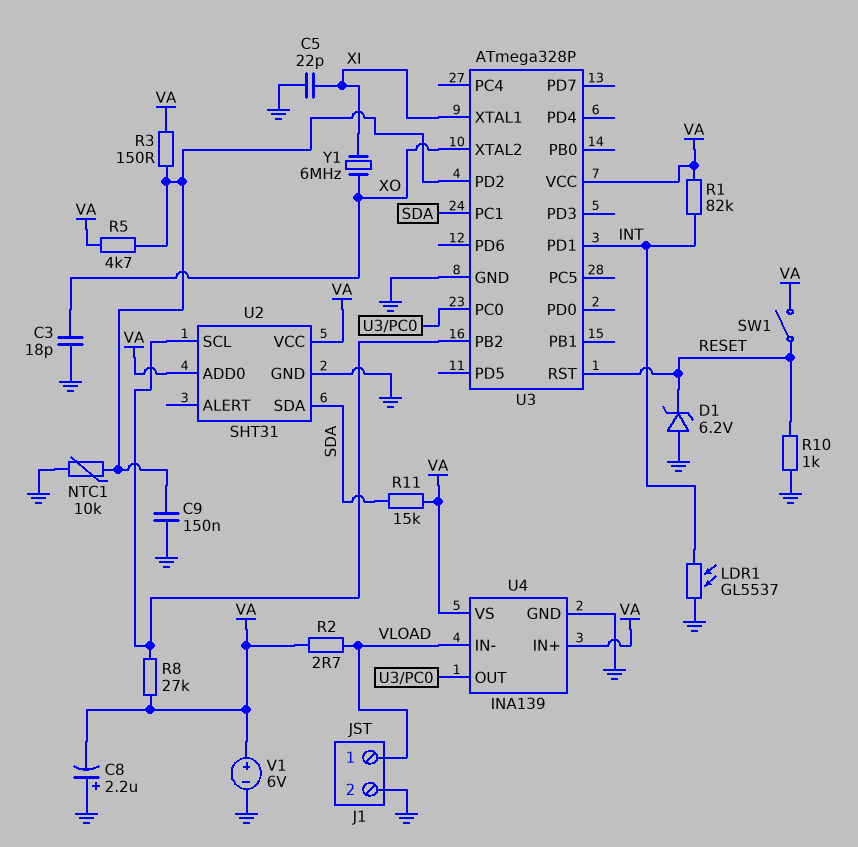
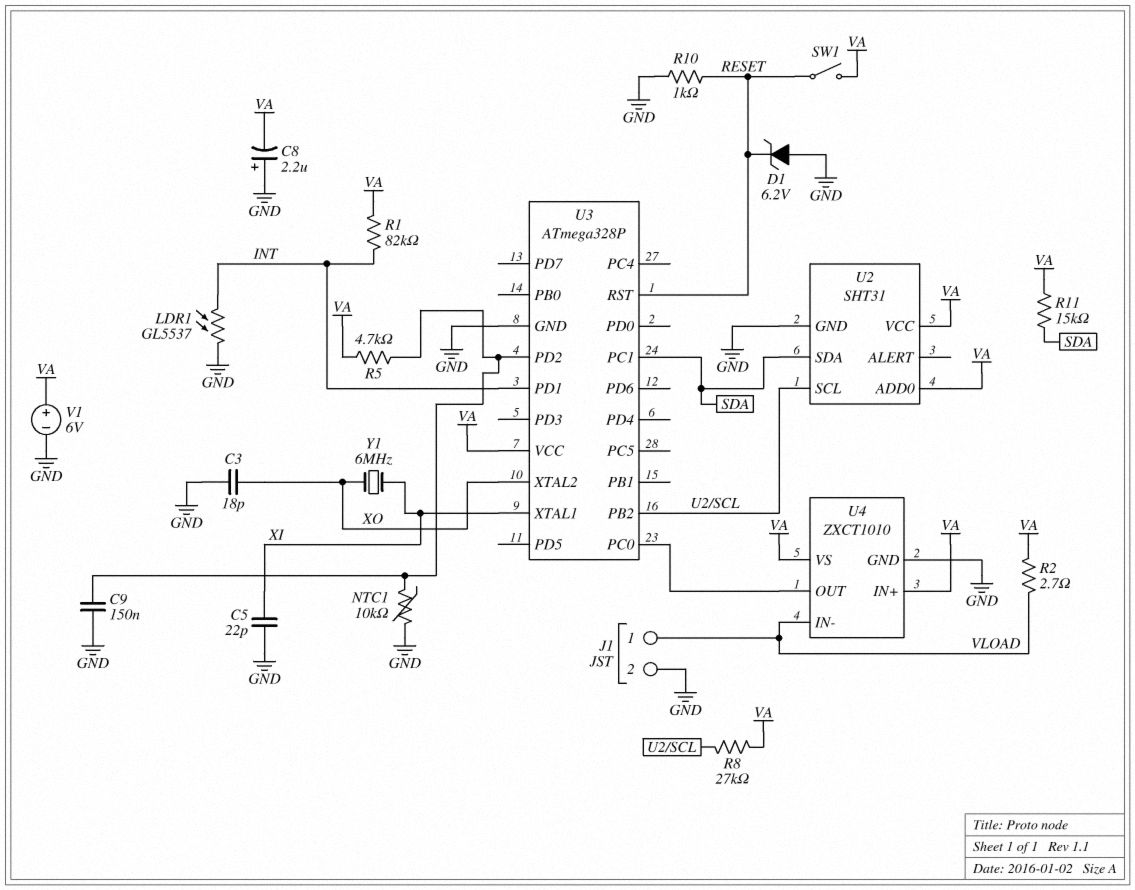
R3: 150 (U3/PD2, VA) -> none
U4: INA139 -> ZXCT1010

